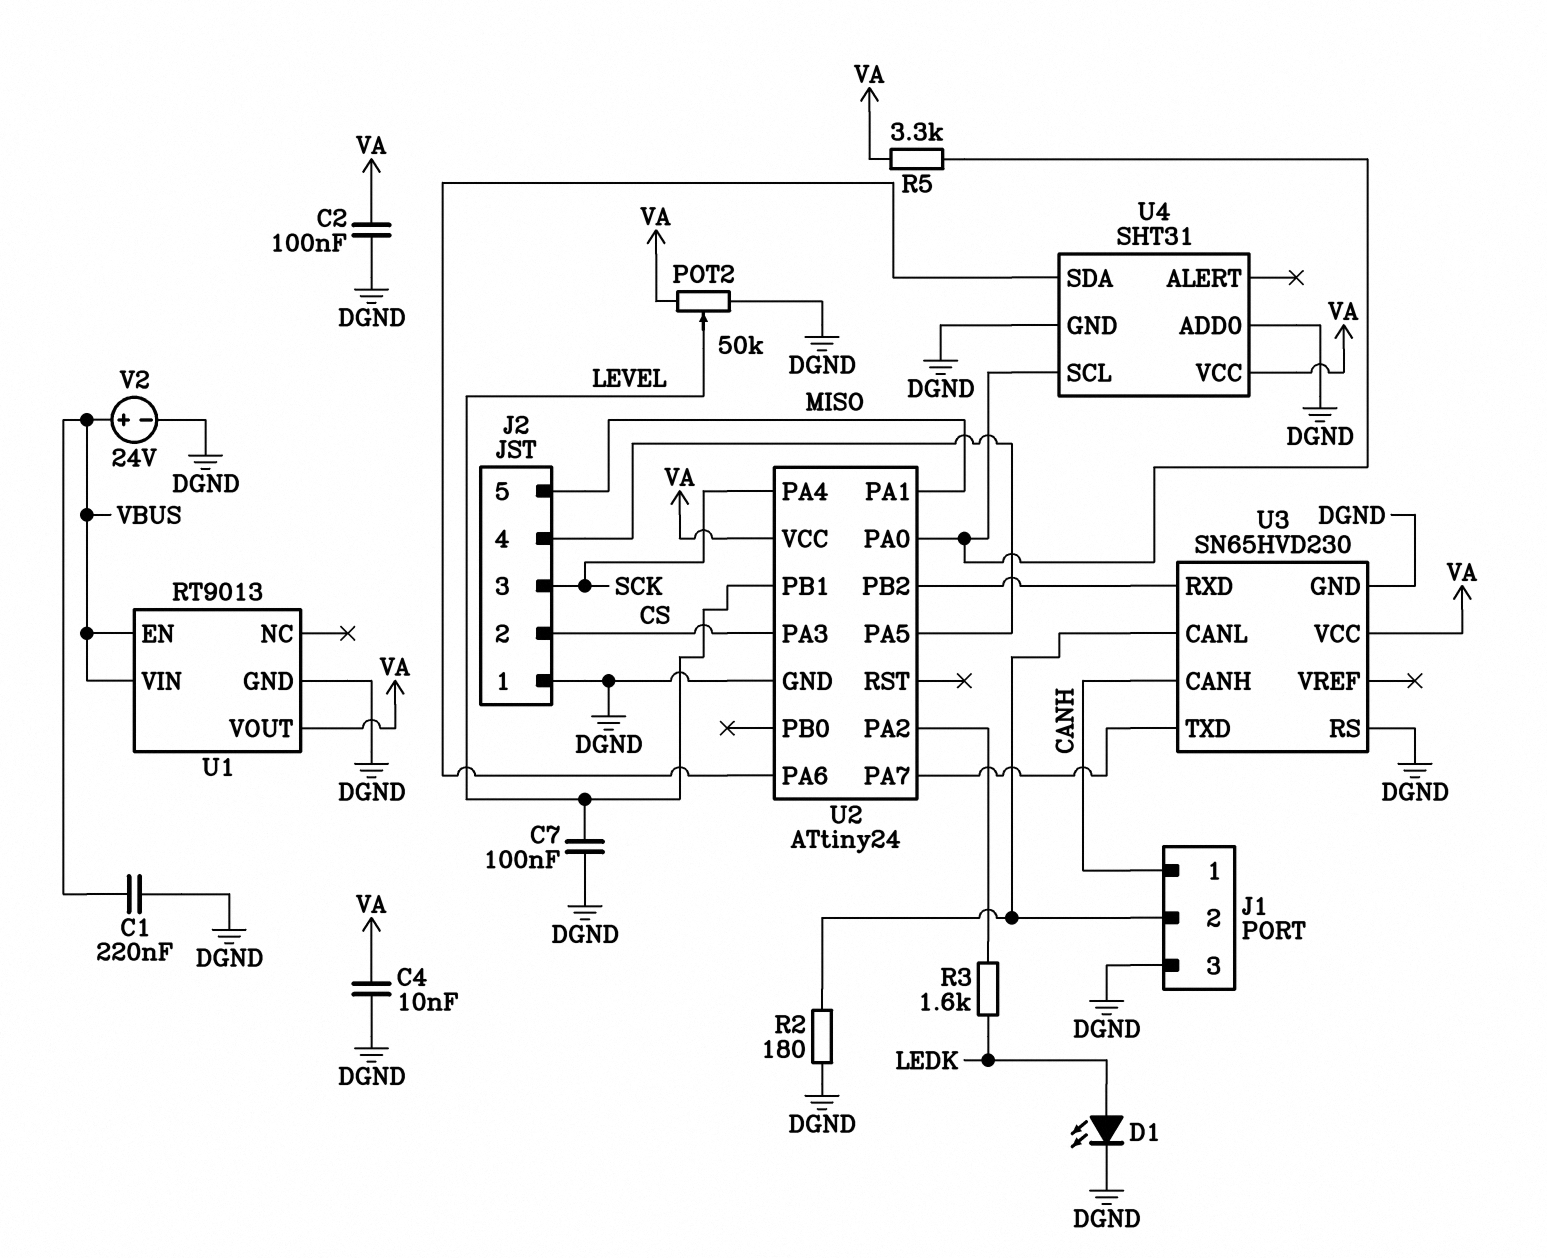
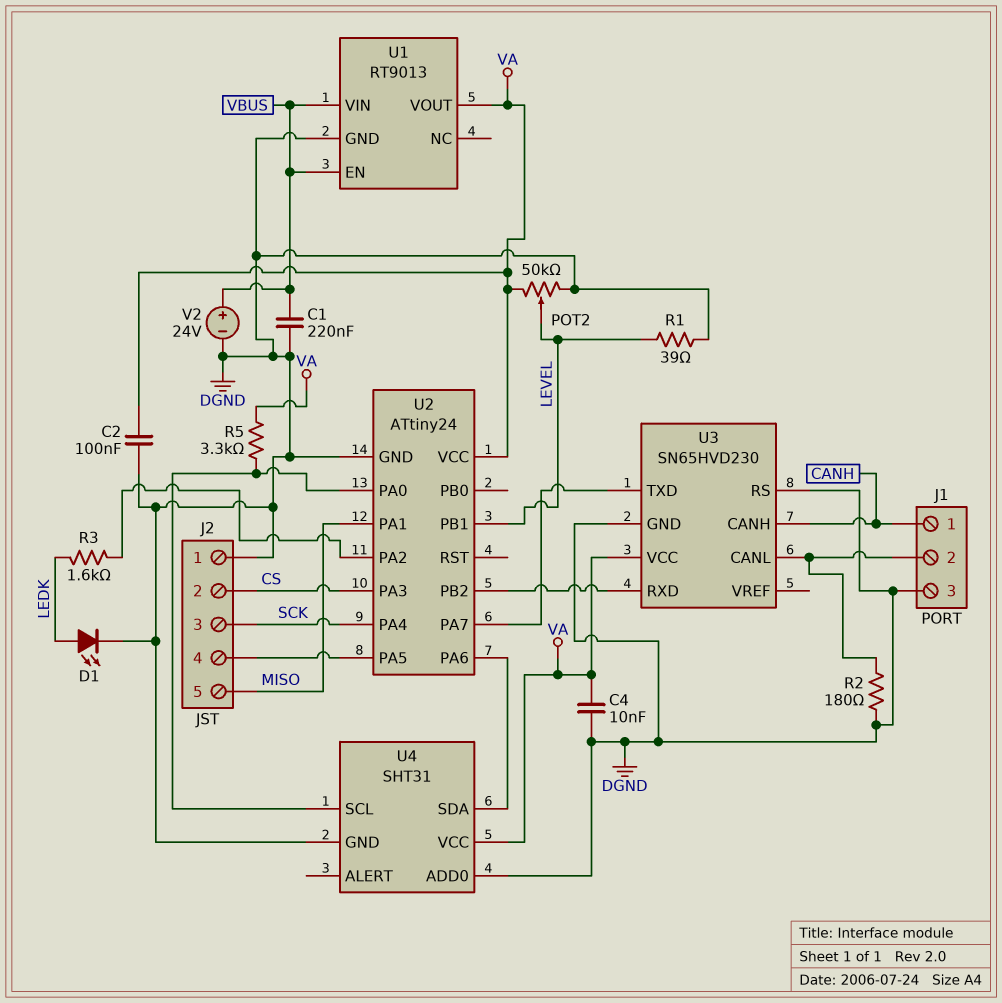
C7: 100nF (DGND, LEVEL) -> none
R1: none -> 39 (DGND, LEVEL)

